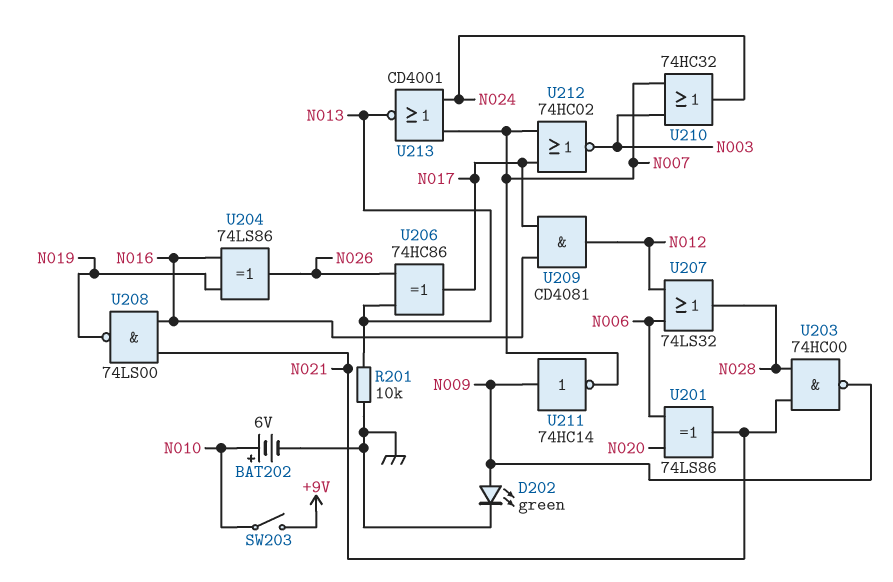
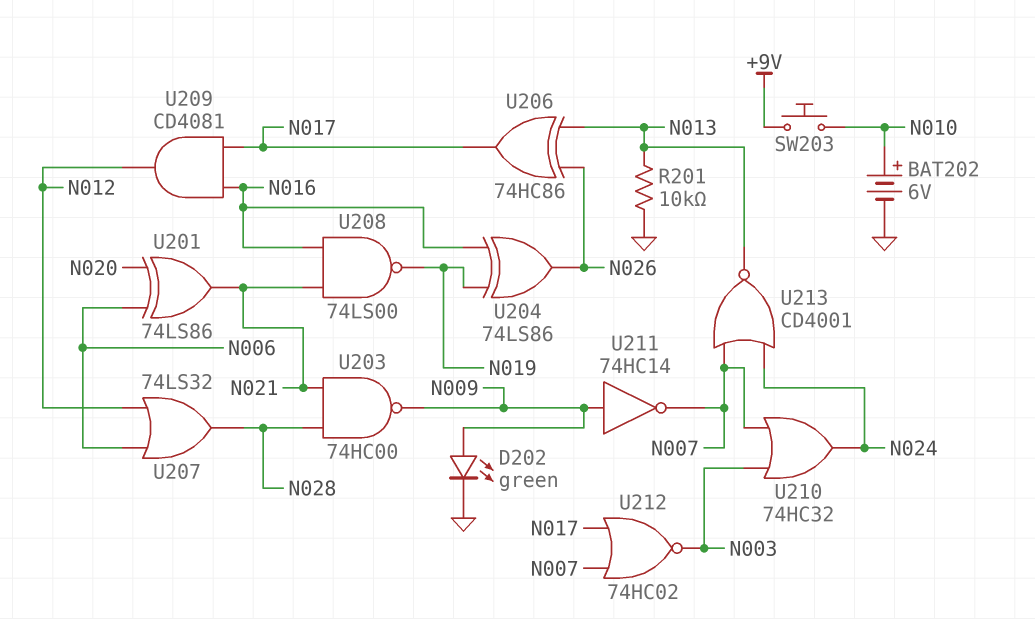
SW203: switch (+9V, N010) -> button (+9V, N010)

